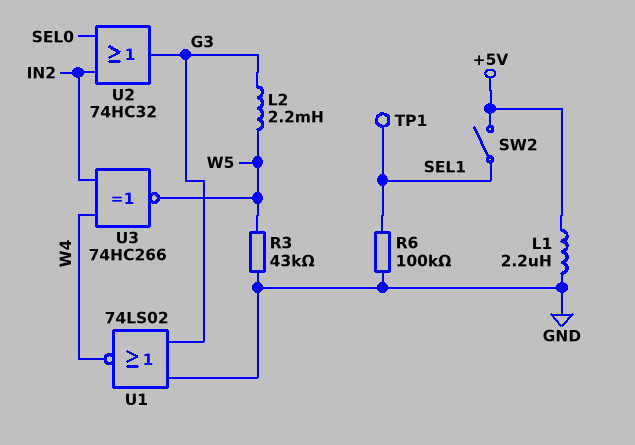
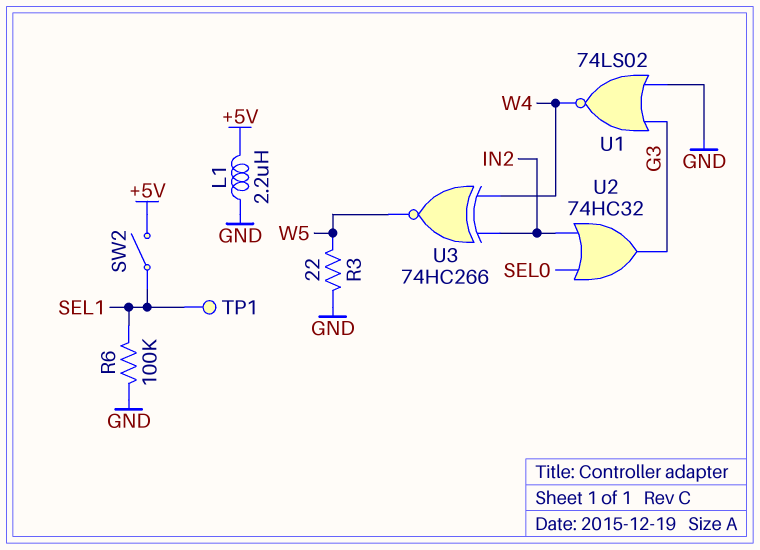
L2: 2.2mH (G3, W5) -> none
R3: 43k (GND, W5) -> 22 (GND, W5)

